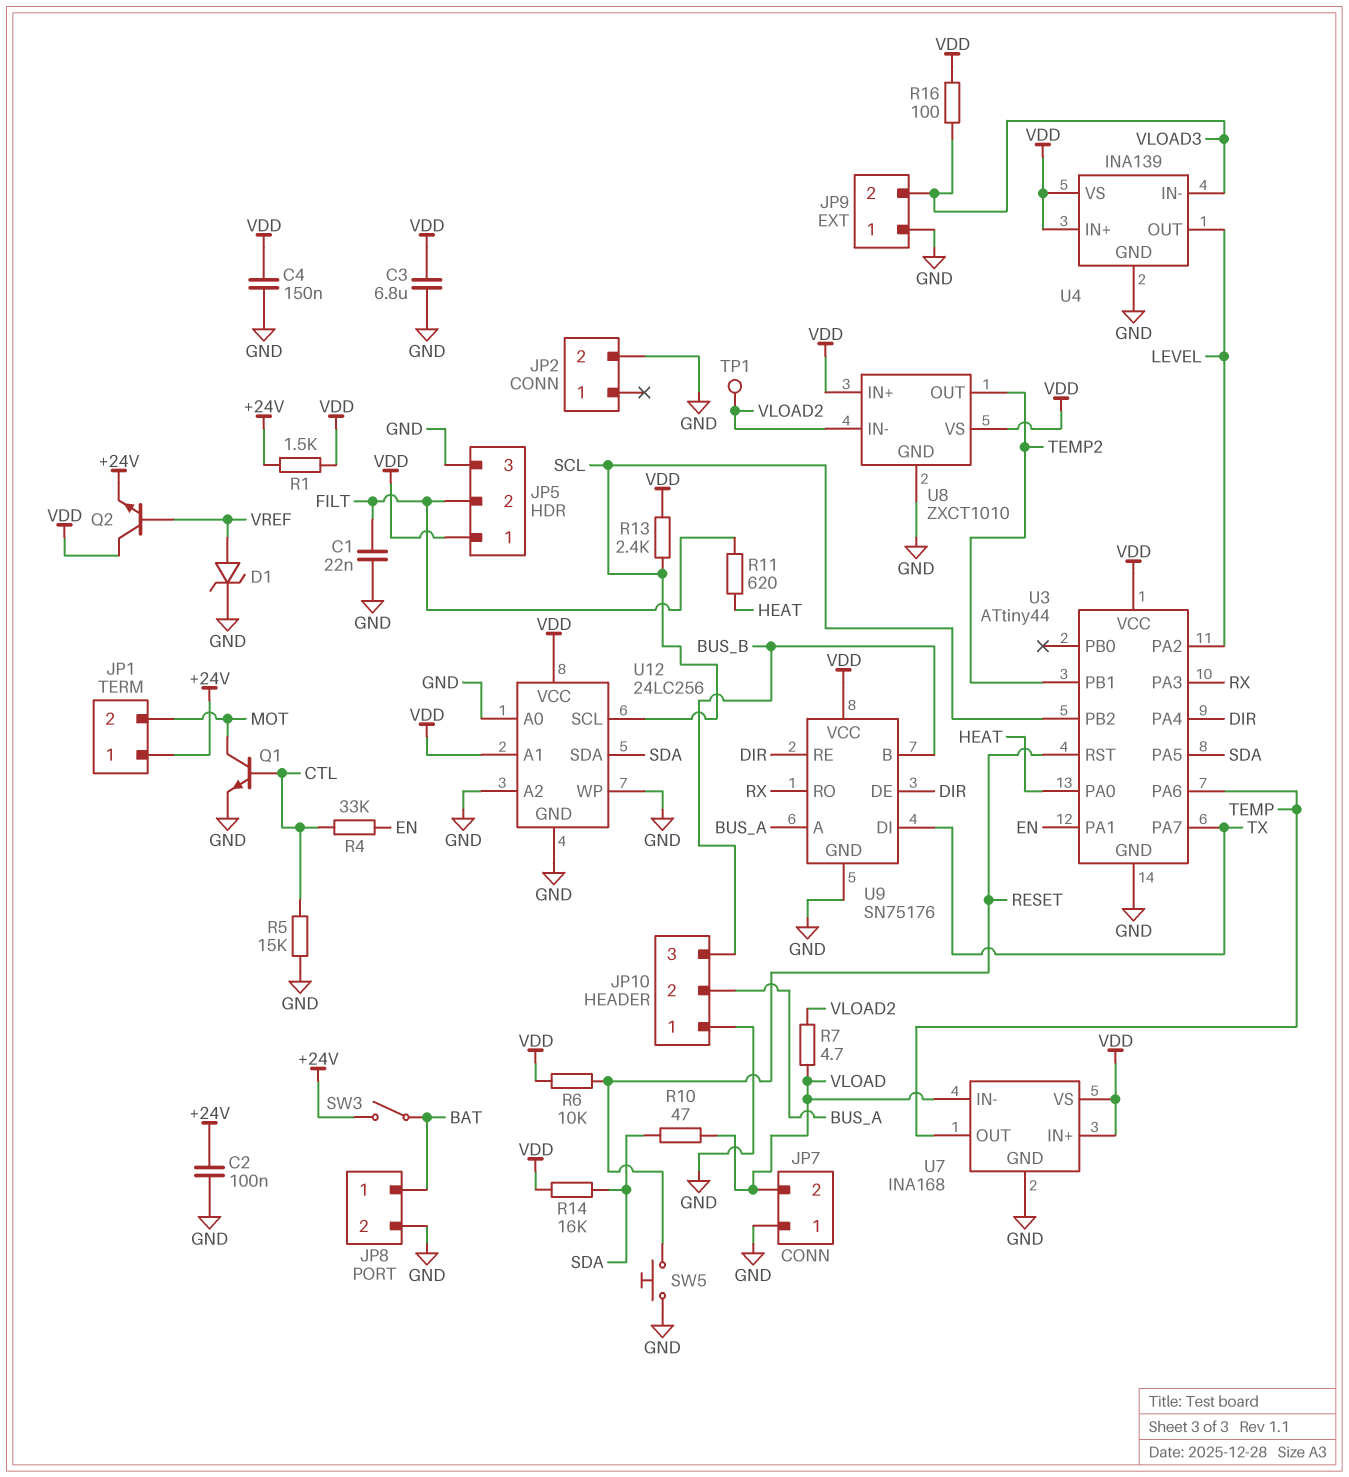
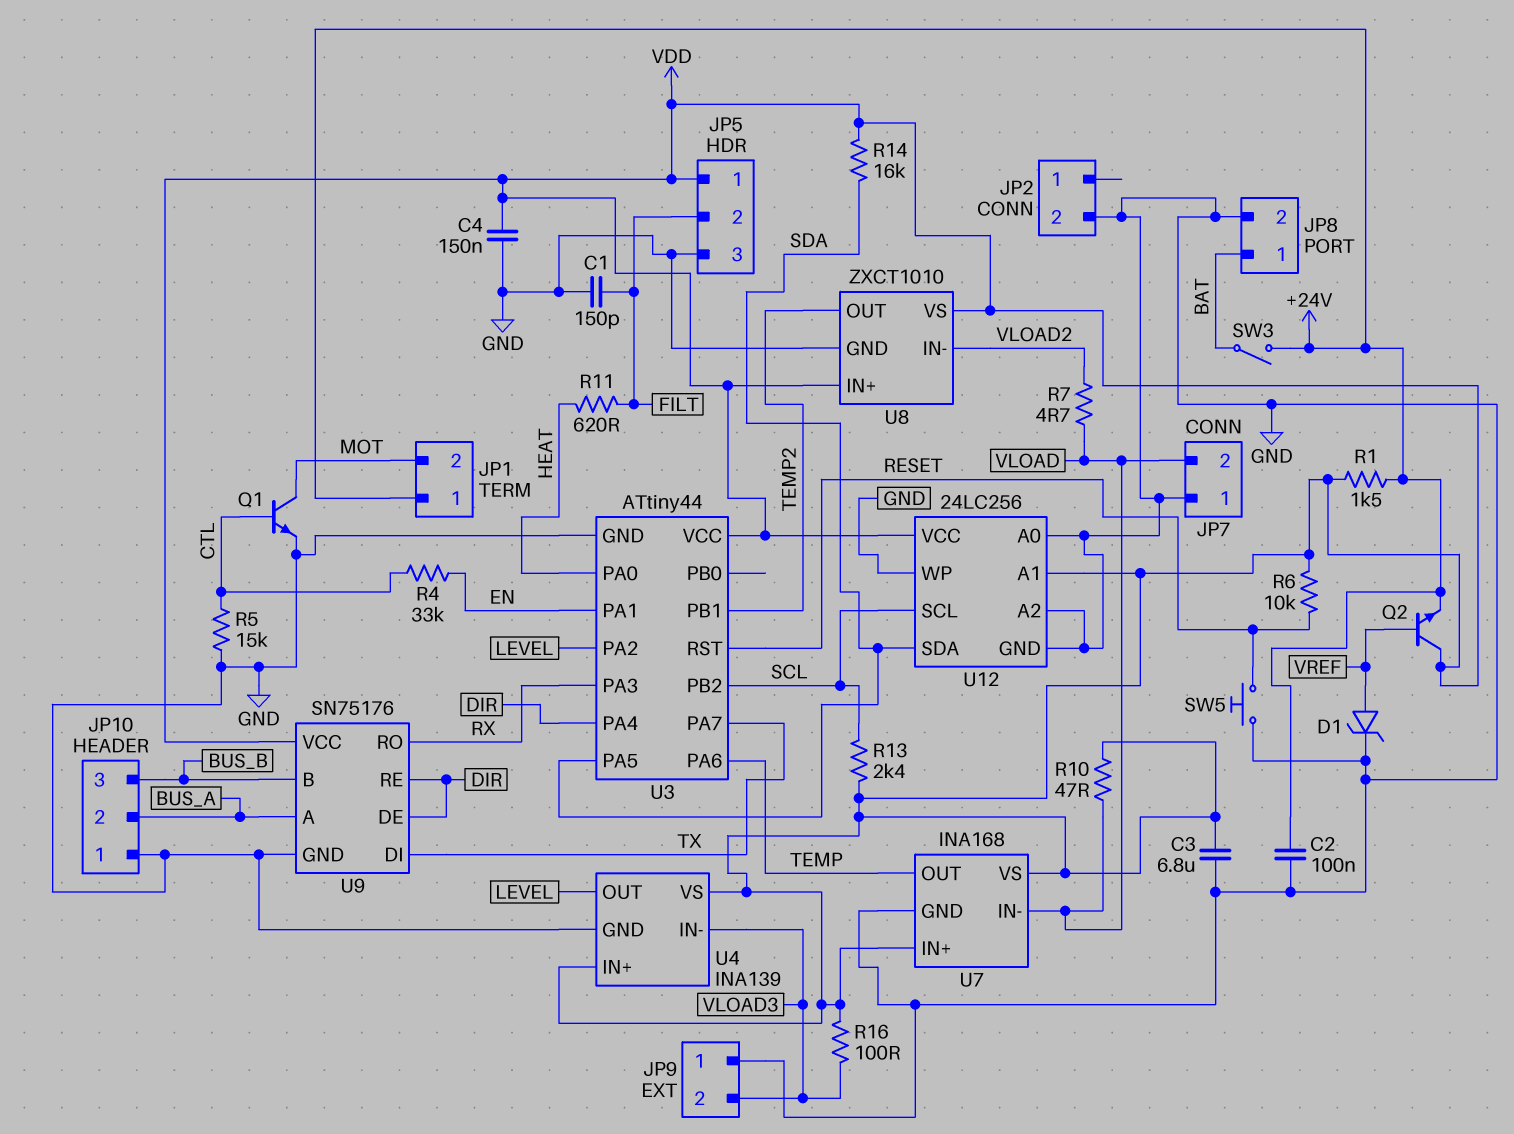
C1: 22nF (FILT, GND) -> 150pF (FILT, GND)
R10: 47 (SDA, VLOAD) -> 47 (VDD, VLOAD)
TP1: test point (VLOAD2) -> none

